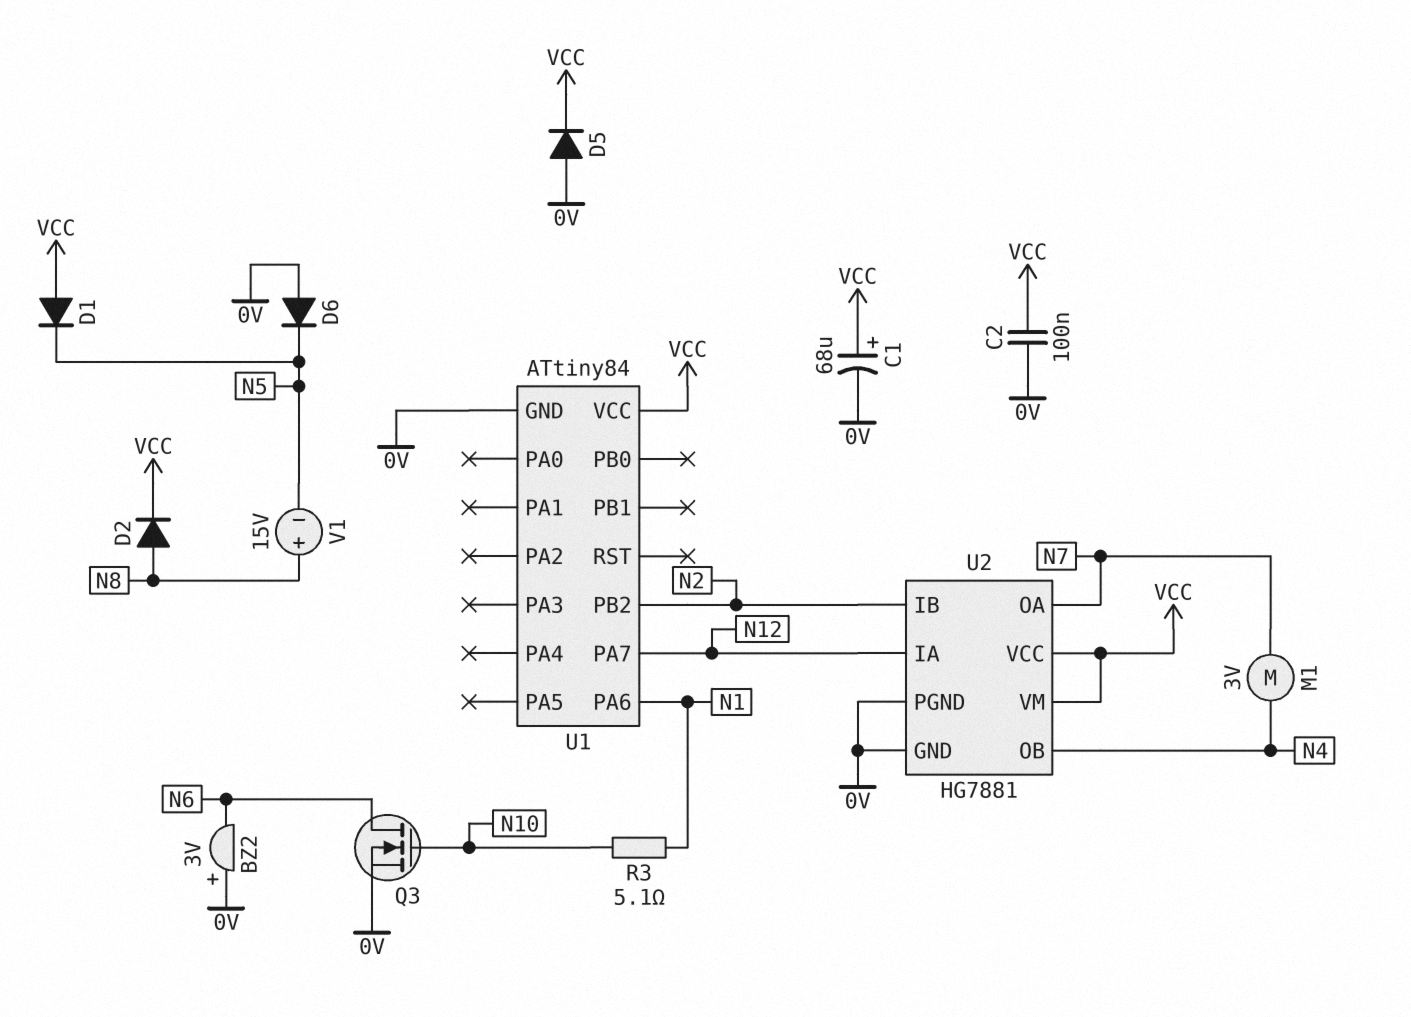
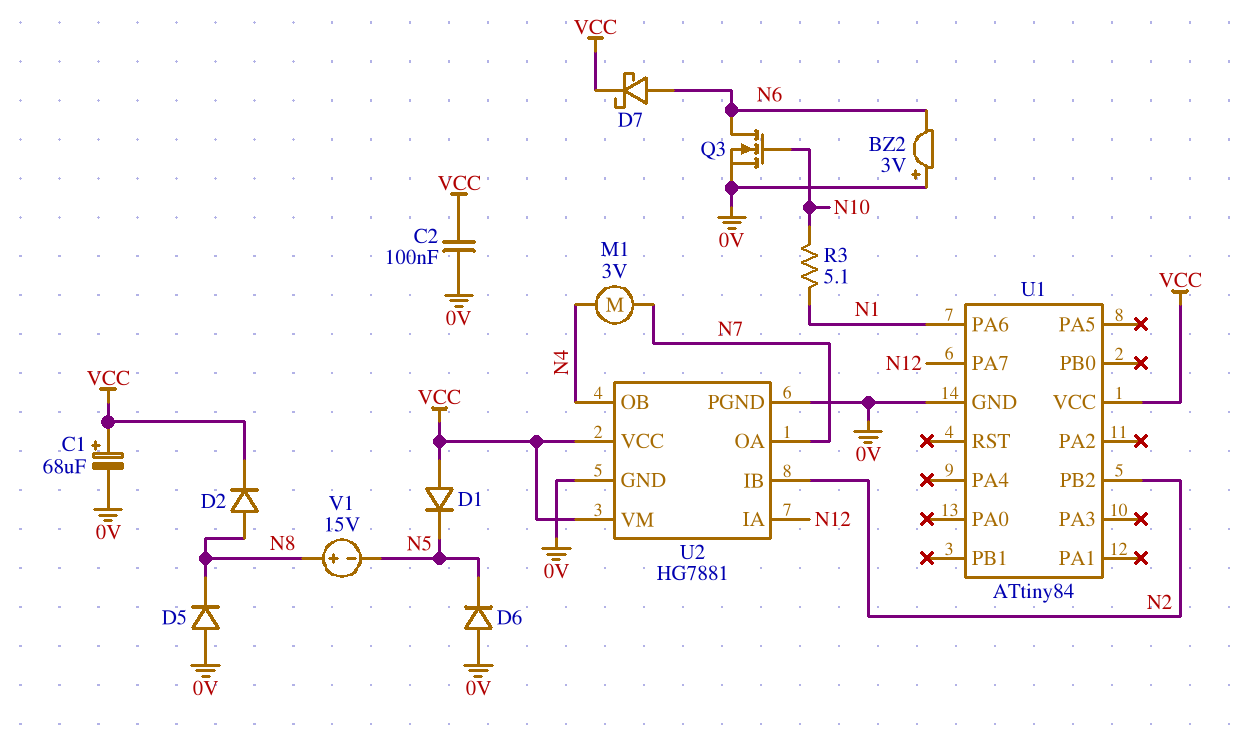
D5: diode (A 0V, K VCC) -> diode (A 0V, K N8)
D7: none -> schottky (A N6, K VCC)

